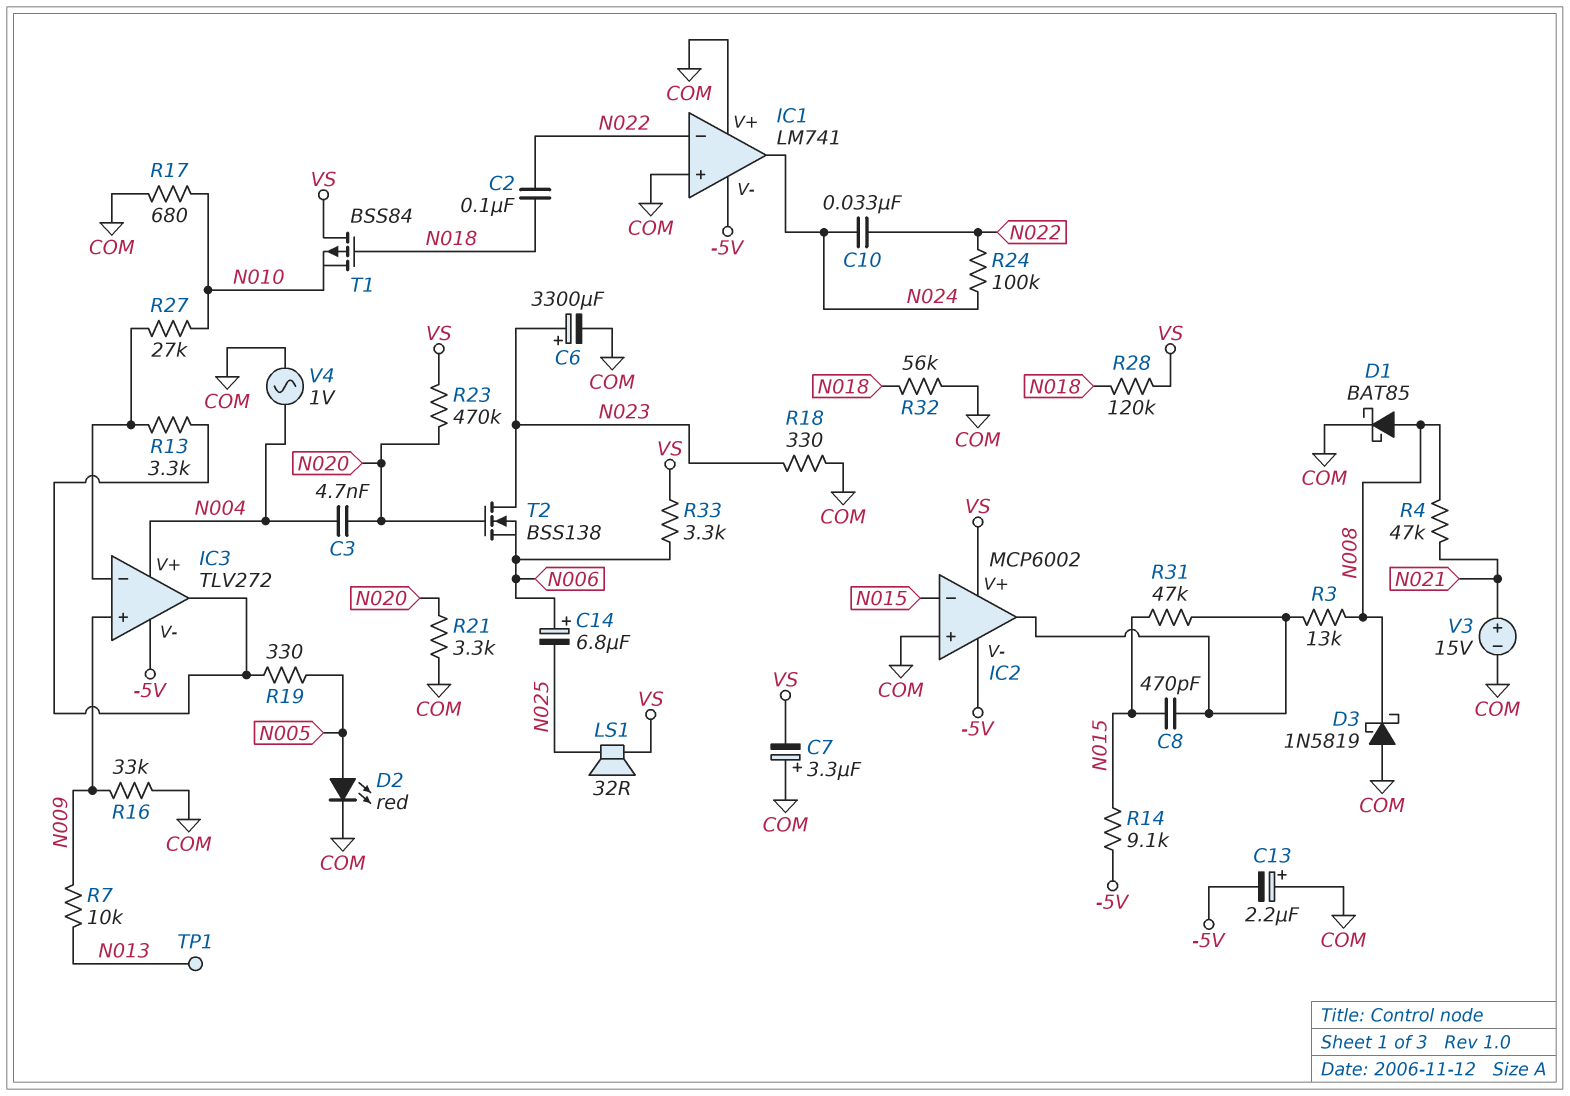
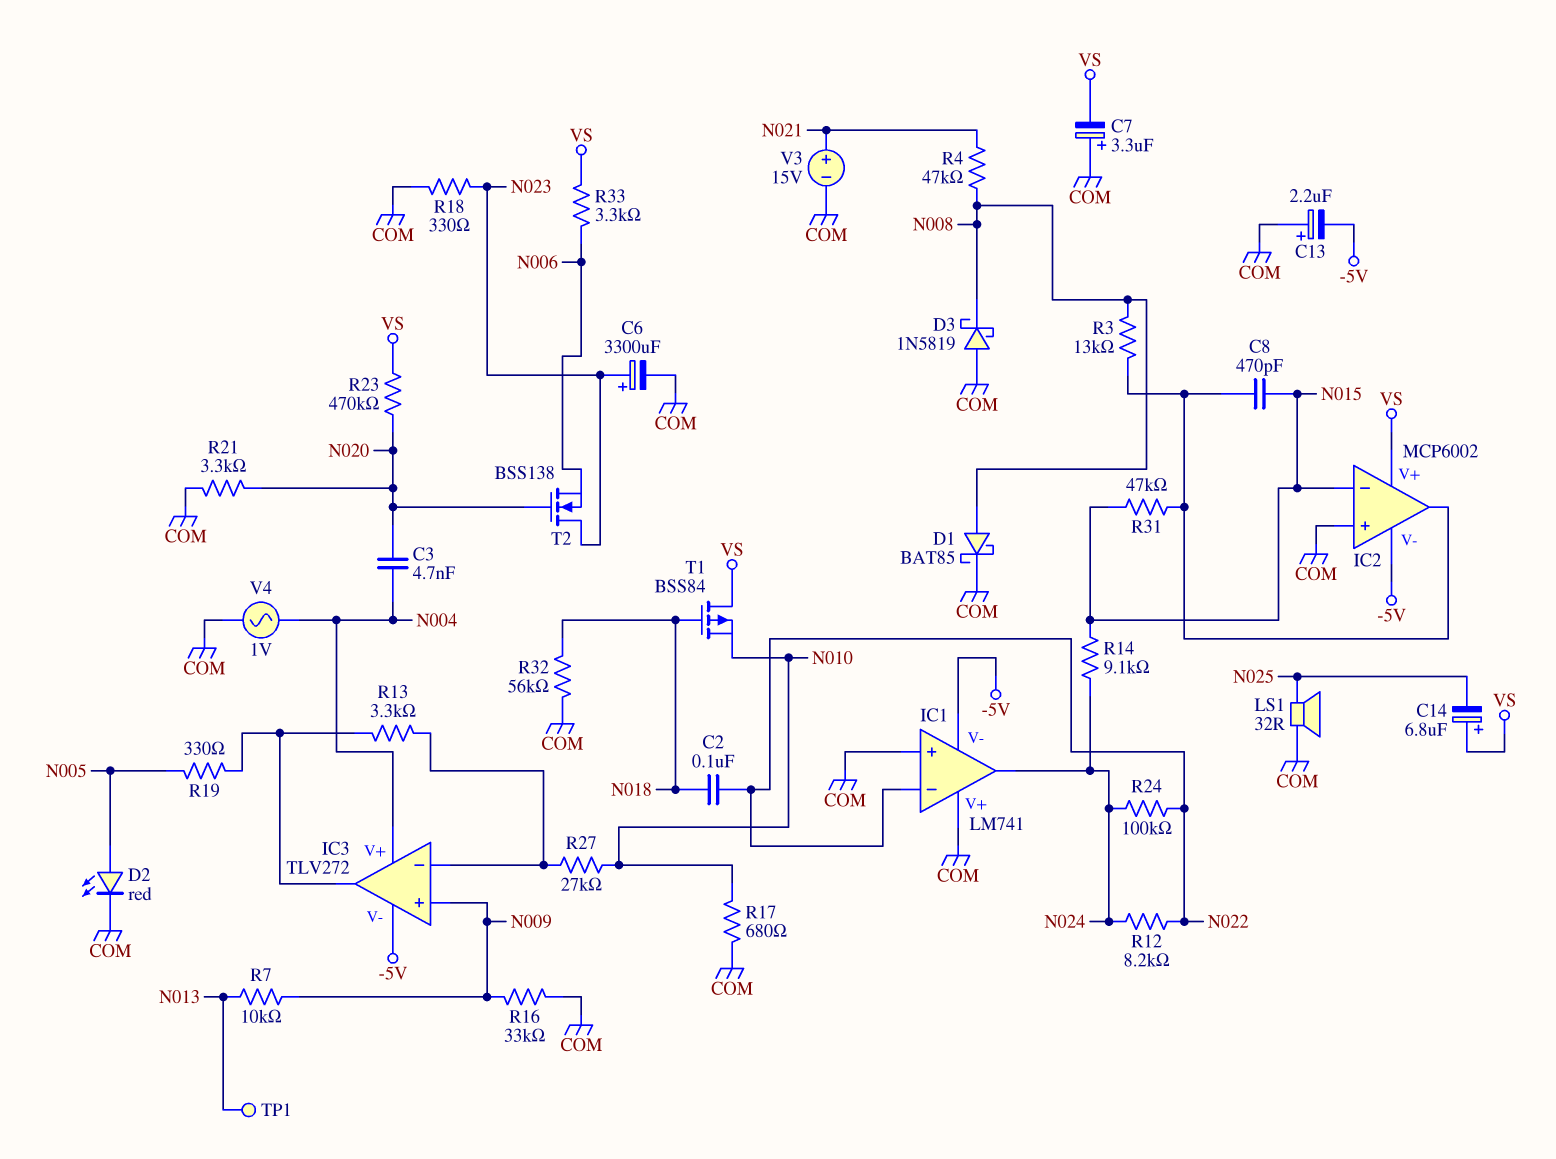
C10: 33nF (N022, N024) -> none
C14: 6.8uF (plus N006, minus N025) -> 6.8uF (plus VS, minus N025)
LS1: speaker 32R (N025, VS) -> speaker 32R (COM, N025)
R12: none -> 8.2k (N022, N024)
R14: 9.1k (-5V, N015) -> 9.1k (N015, N024)
R28: 120k (N018, VS) -> none

